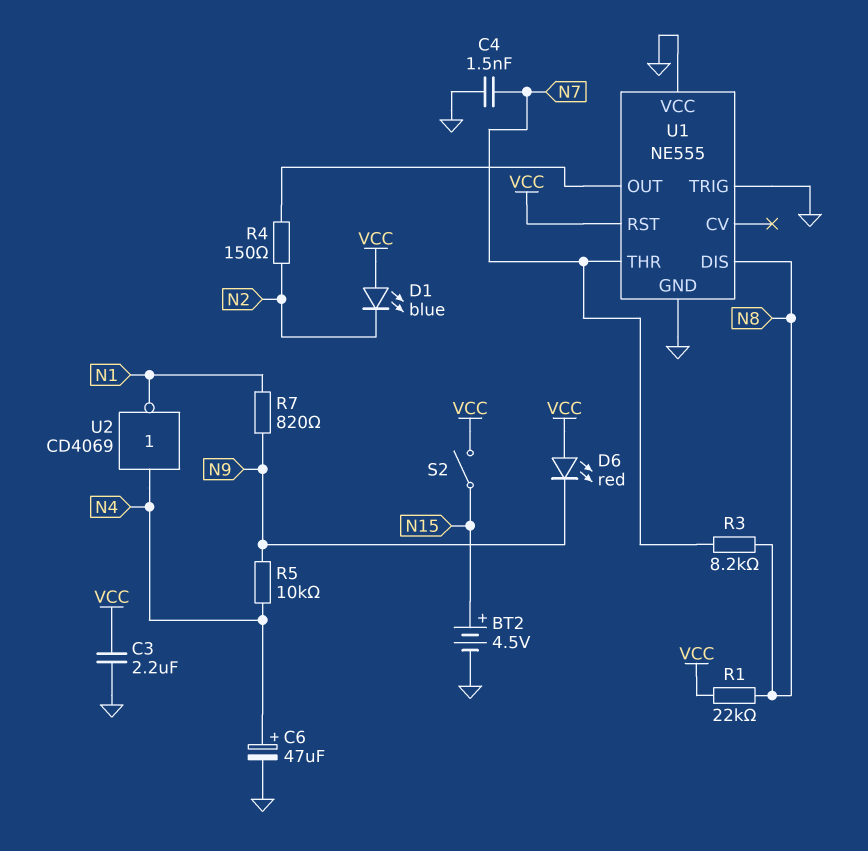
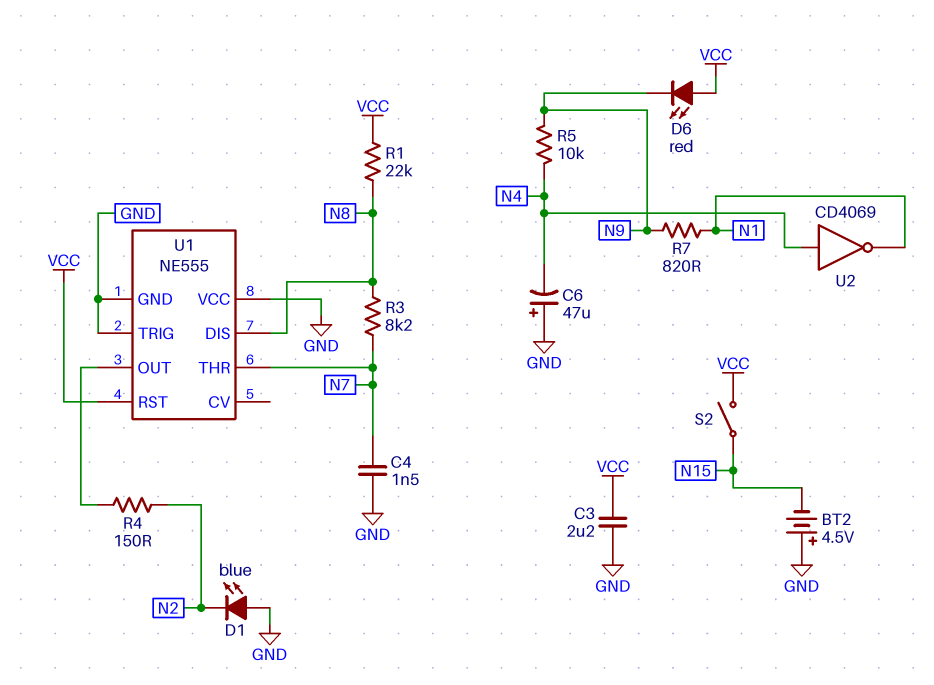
BT2: 4.5V (plus N15, minus GND) -> 4.5V (plus GND, minus N15)
C6: 47uF (plus N4, minus GND) -> 47uF (plus GND, minus N4)
D1: LED blue (A VCC, K N2) -> LED blue (A GND, K N2)

